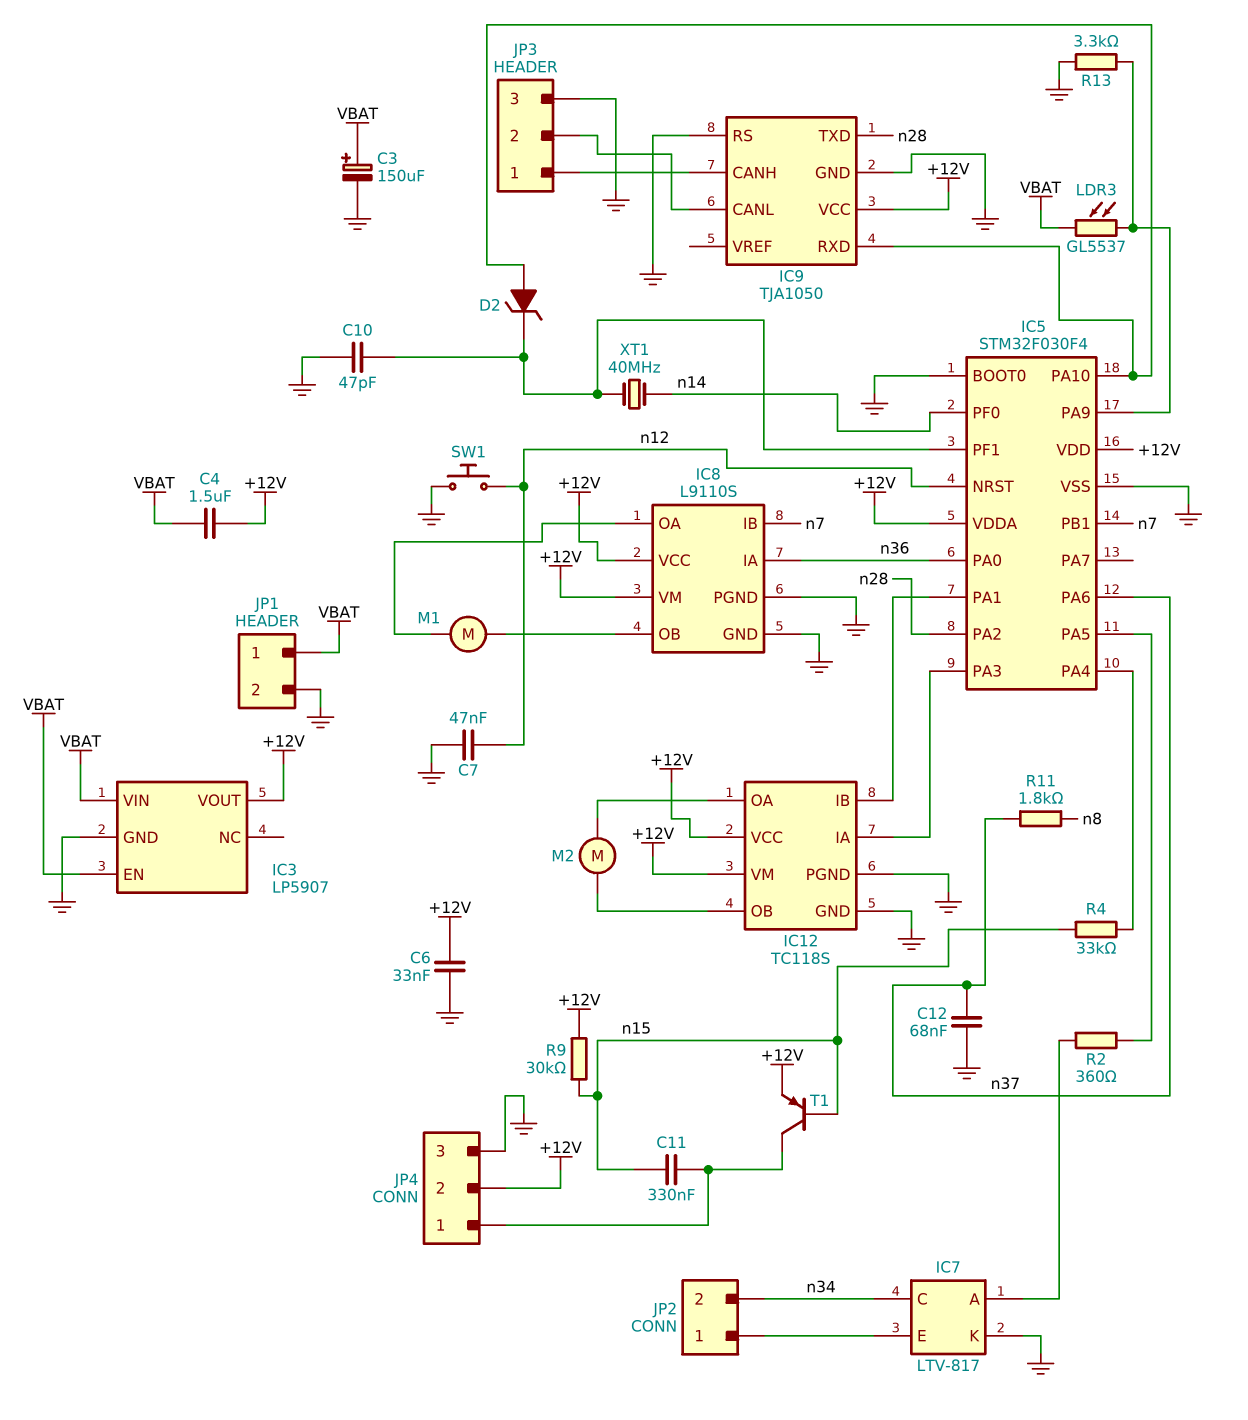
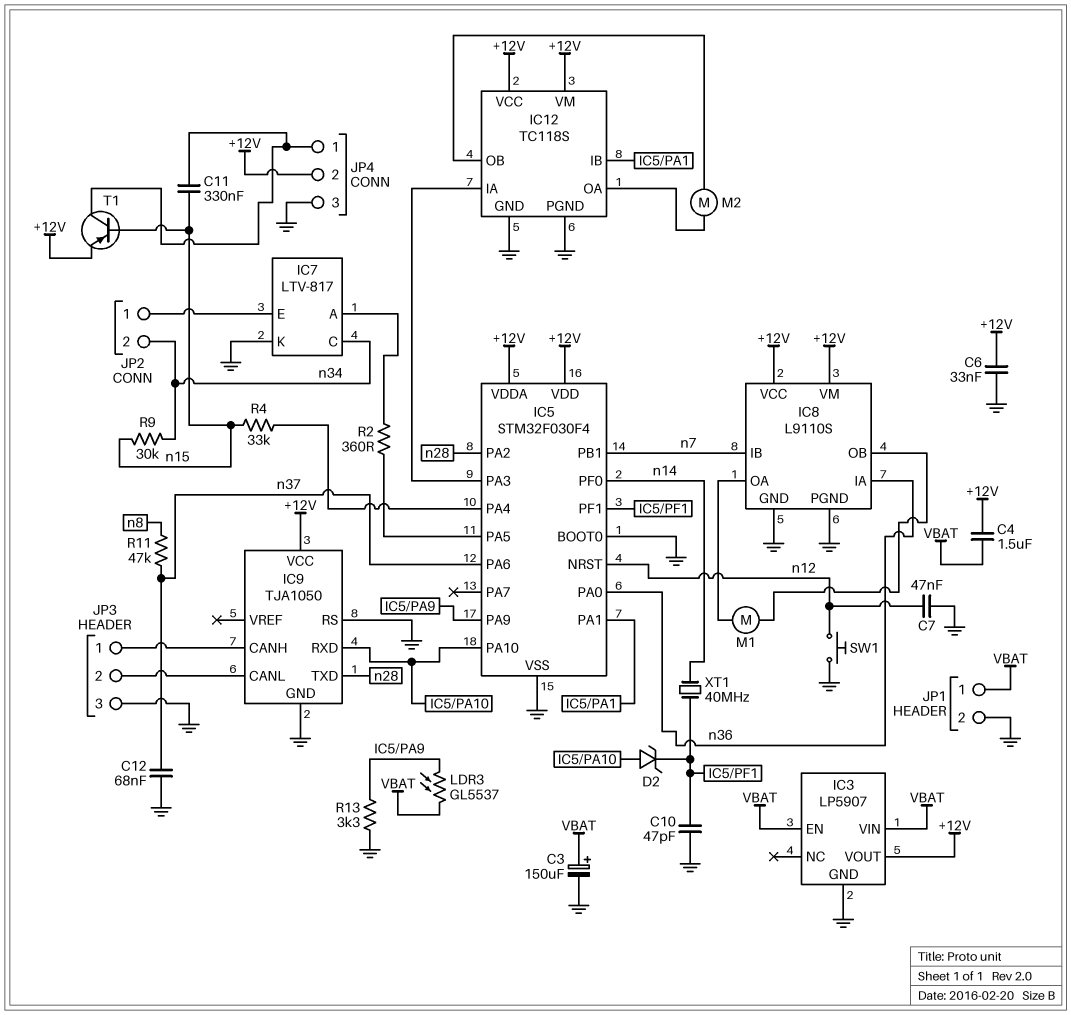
R9: 30k (+12V, n15) -> 30k (n15, n34)
R11: 1.8k (n8, n37) -> 47k (n8, n37)

